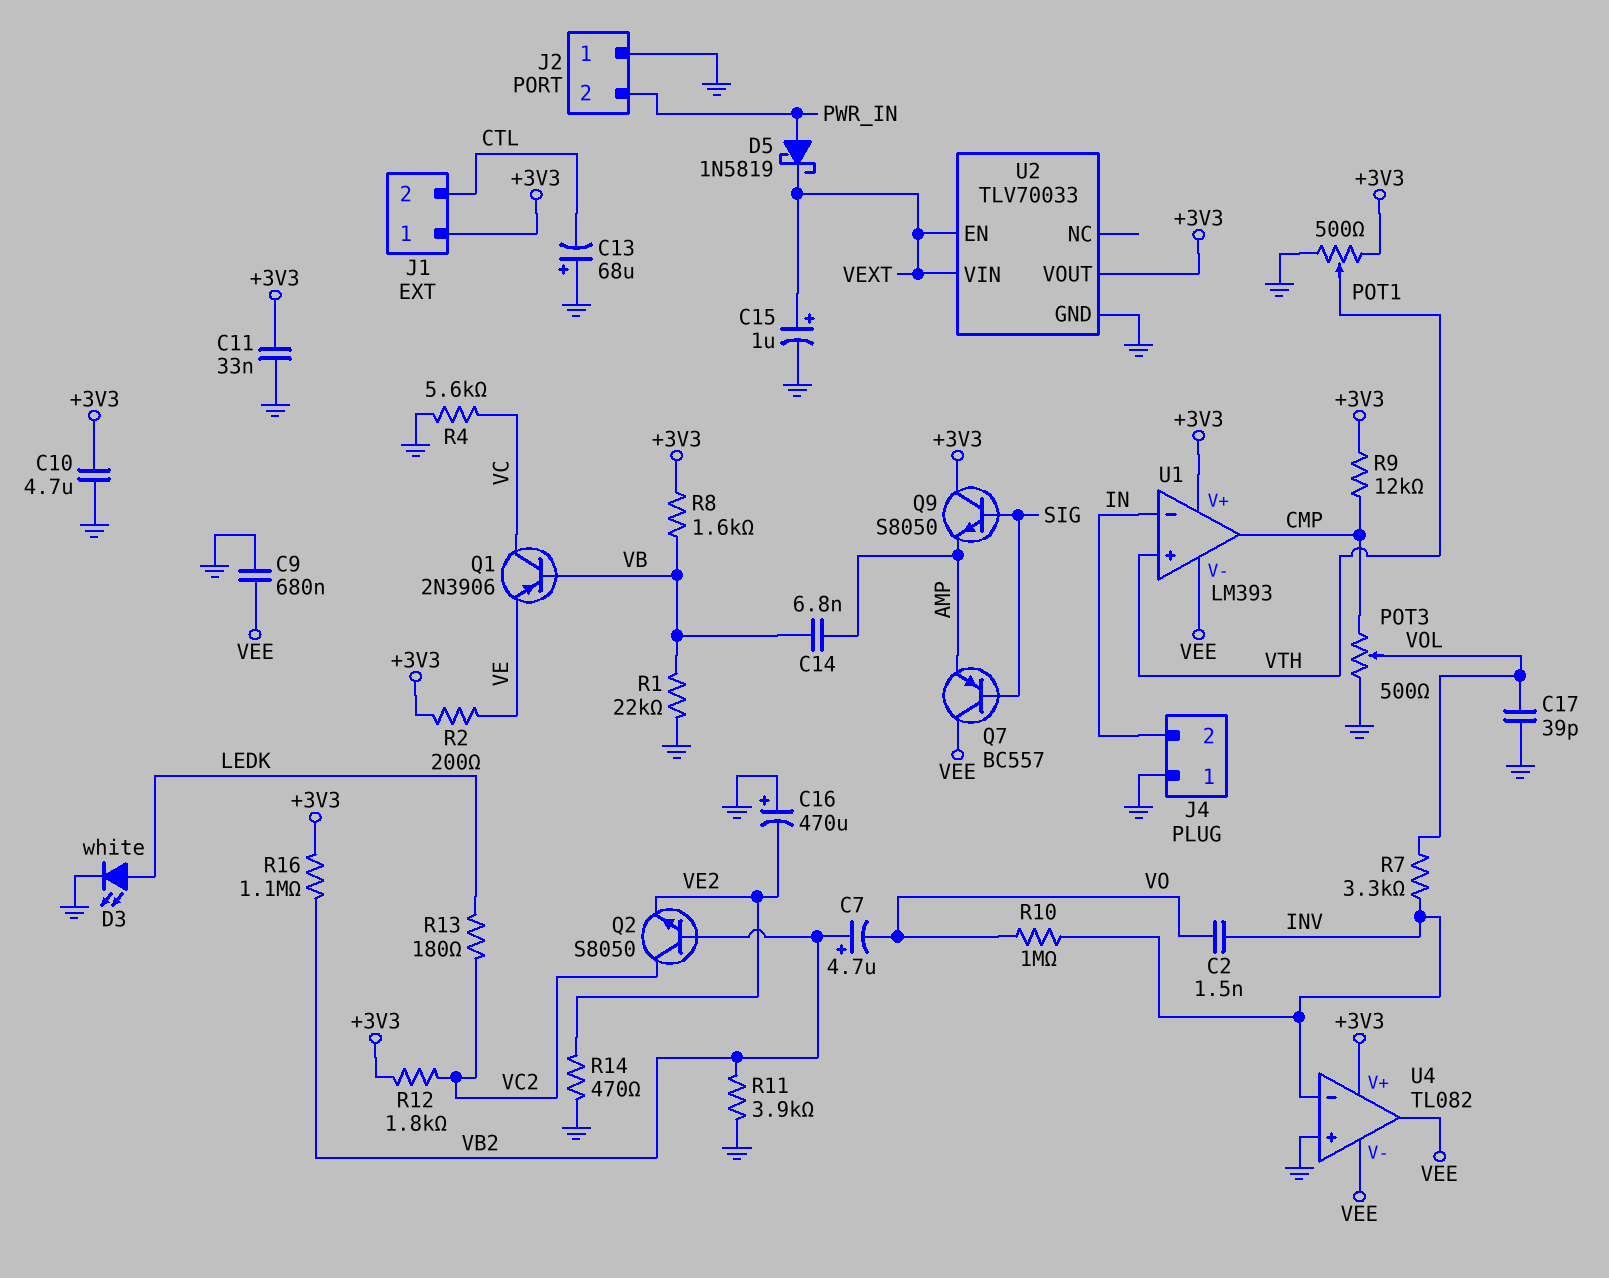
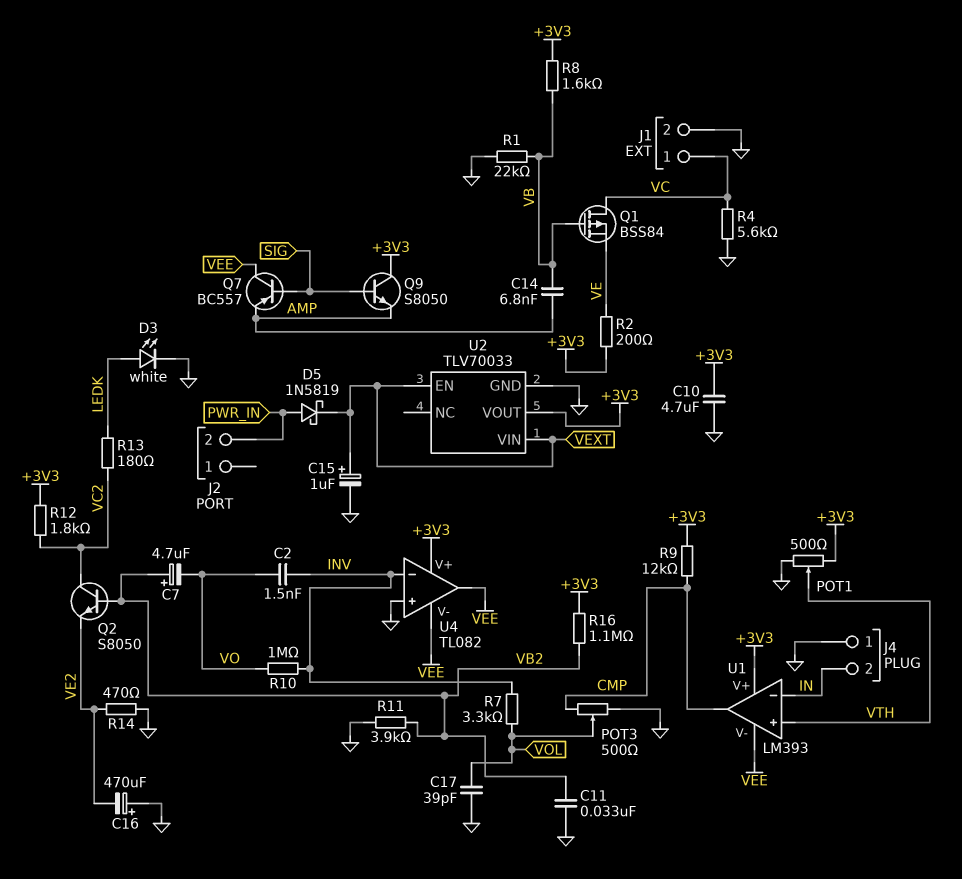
C9: 680nF (GND, VEE) -> none
C11: 33nF (+3V3, GND) -> 33nF (GND, VB2)
C13: 68uF (plus GND, minus CTL) -> none
J1 pin 1: +3V3 -> VC
J1 pin 2: CTL -> GND
J2 pin 1: GND -> none
Q1: PNP 2N3906 (B VB, C VC, E VE) -> PMOS BSS84 (G VB, D VC, S VE)

